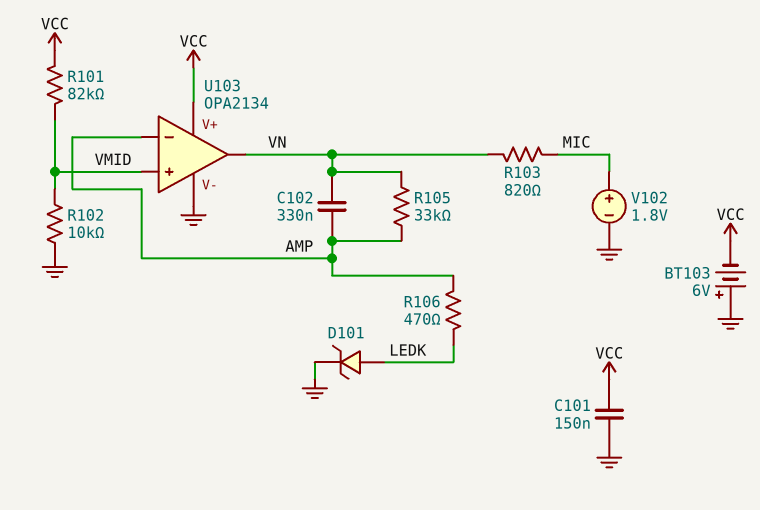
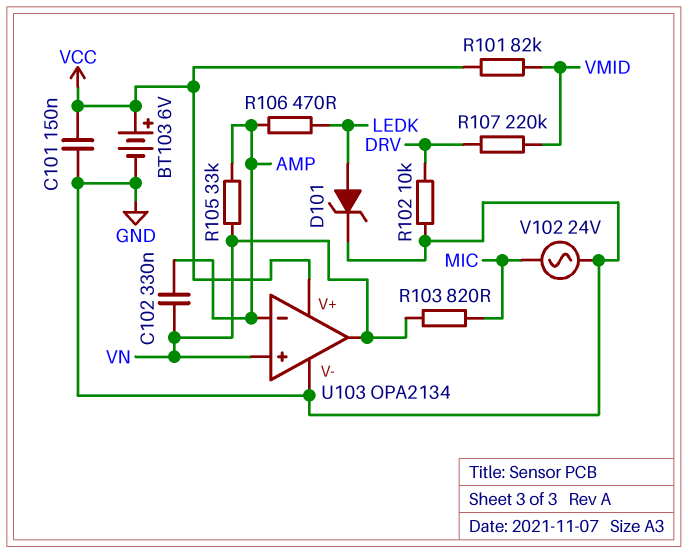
BT103: 6V (plus GND, minus VCC) -> 6V (plus VCC, minus GND)
R102: 10k (GND, VMID) -> 10k (DRV, GND)
R107: none -> 220k (DRV, VMID)
U103 pin in+: VMID -> VN
V102: 1.8V (plus MIC, minus GND) -> AC 24V (GND, MIC)

